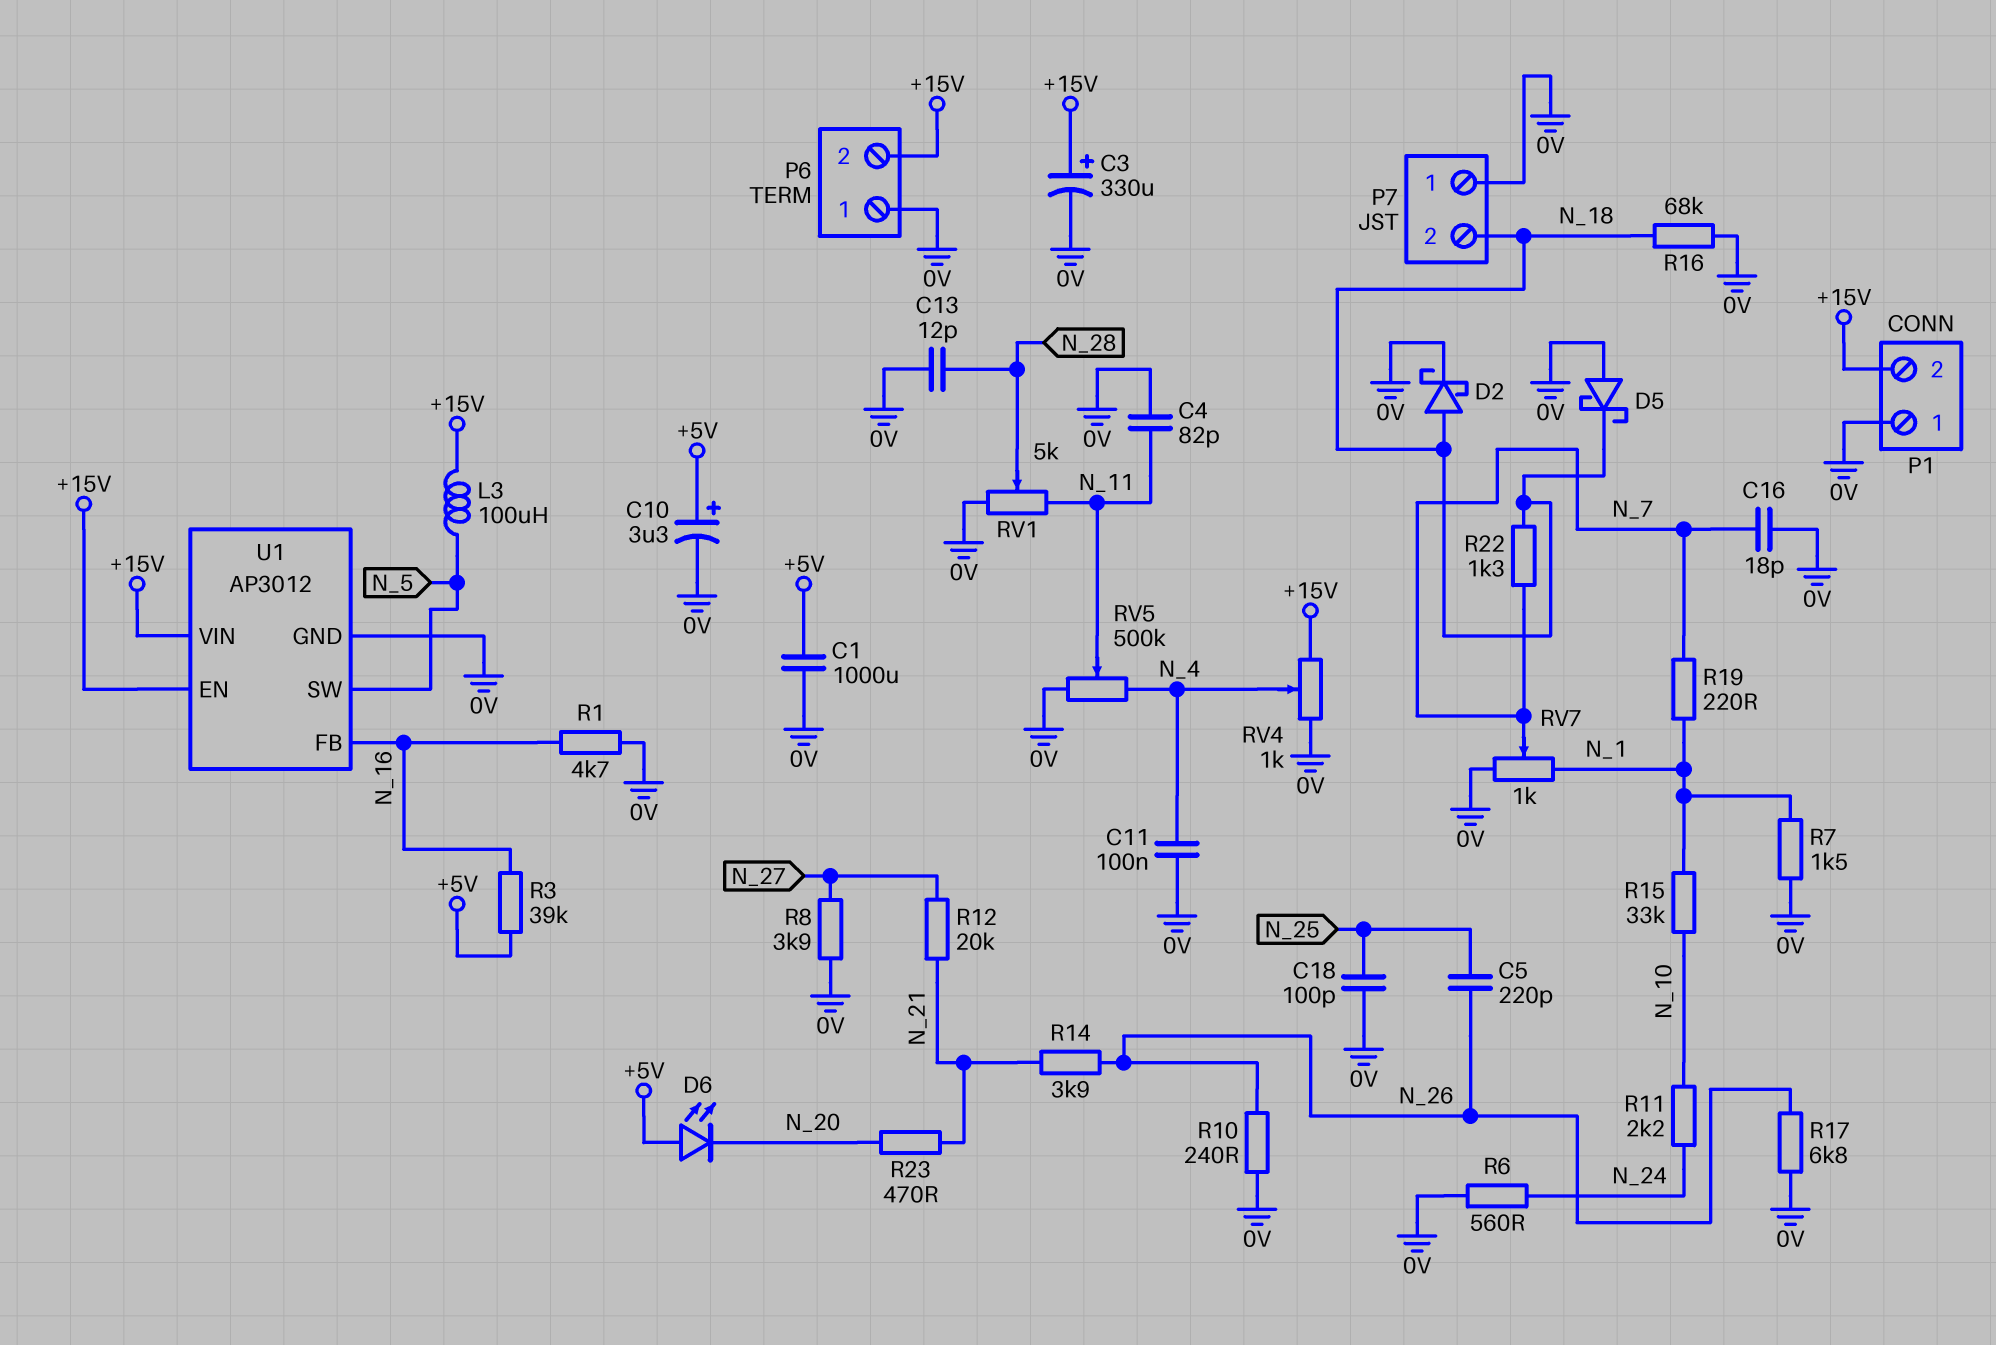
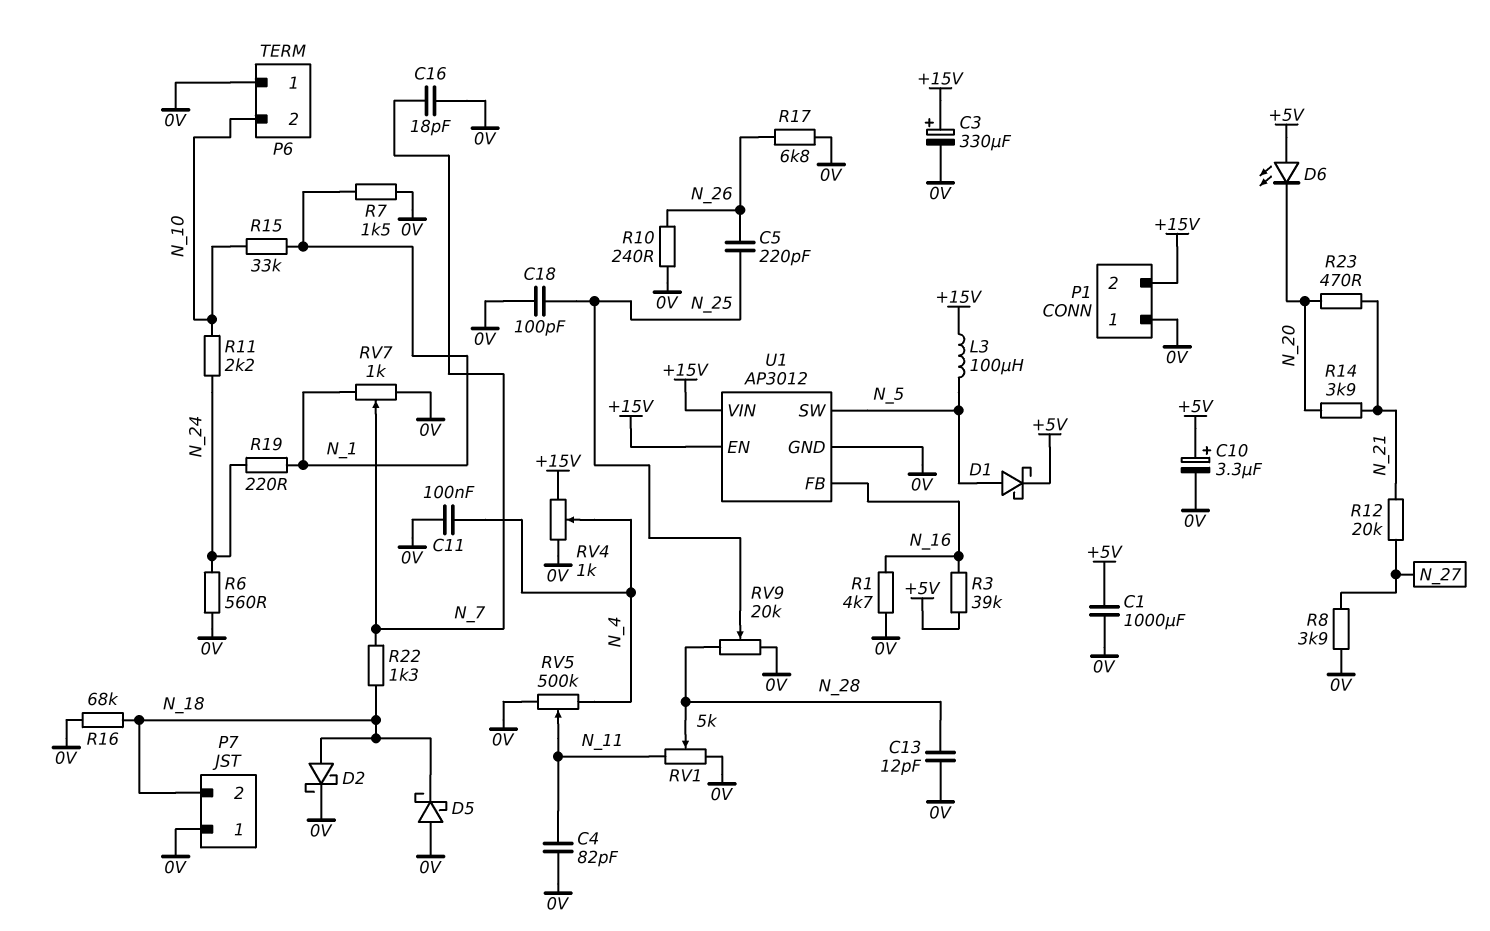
D1: none -> schottky (A N_5, K +5V)
P6 pin 2: +15V -> N_10
R14: 3.9k (N_21, N_26) -> 3.9k (N_20, N_21)
R19: 220 (N_1, N_7) -> 220 (N_1, N_24)
RV9: none -> 20k (0V, N_28, wiper N_25)

